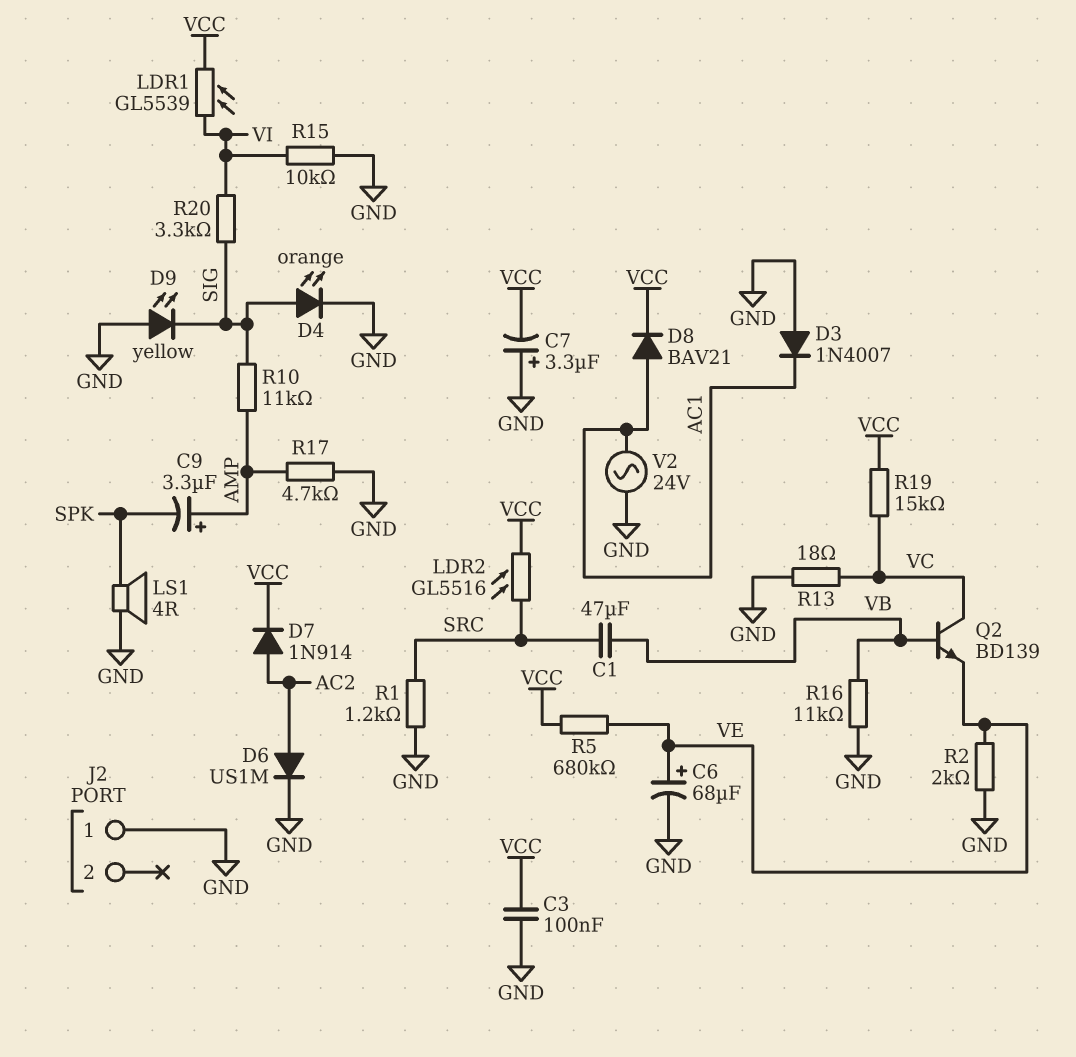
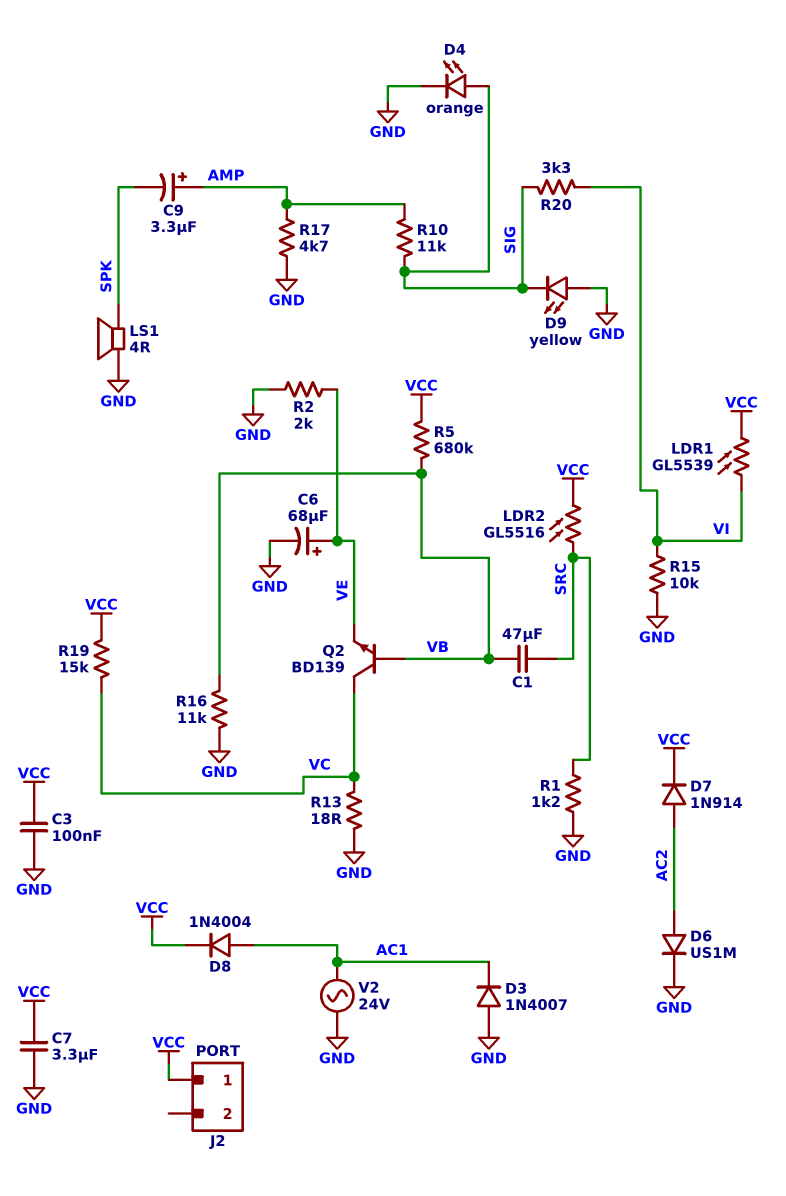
C7: 3.3uF (plus GND, minus VCC) -> 3.3uF (GND, VCC)
D8: diode BAV21 (A AC1, K VCC) -> diode 1N4004 (A AC1, K VCC)
J2 pin 1: GND -> VCC
R5: 680k (VCC, VE) -> 680k (VB, VCC)

